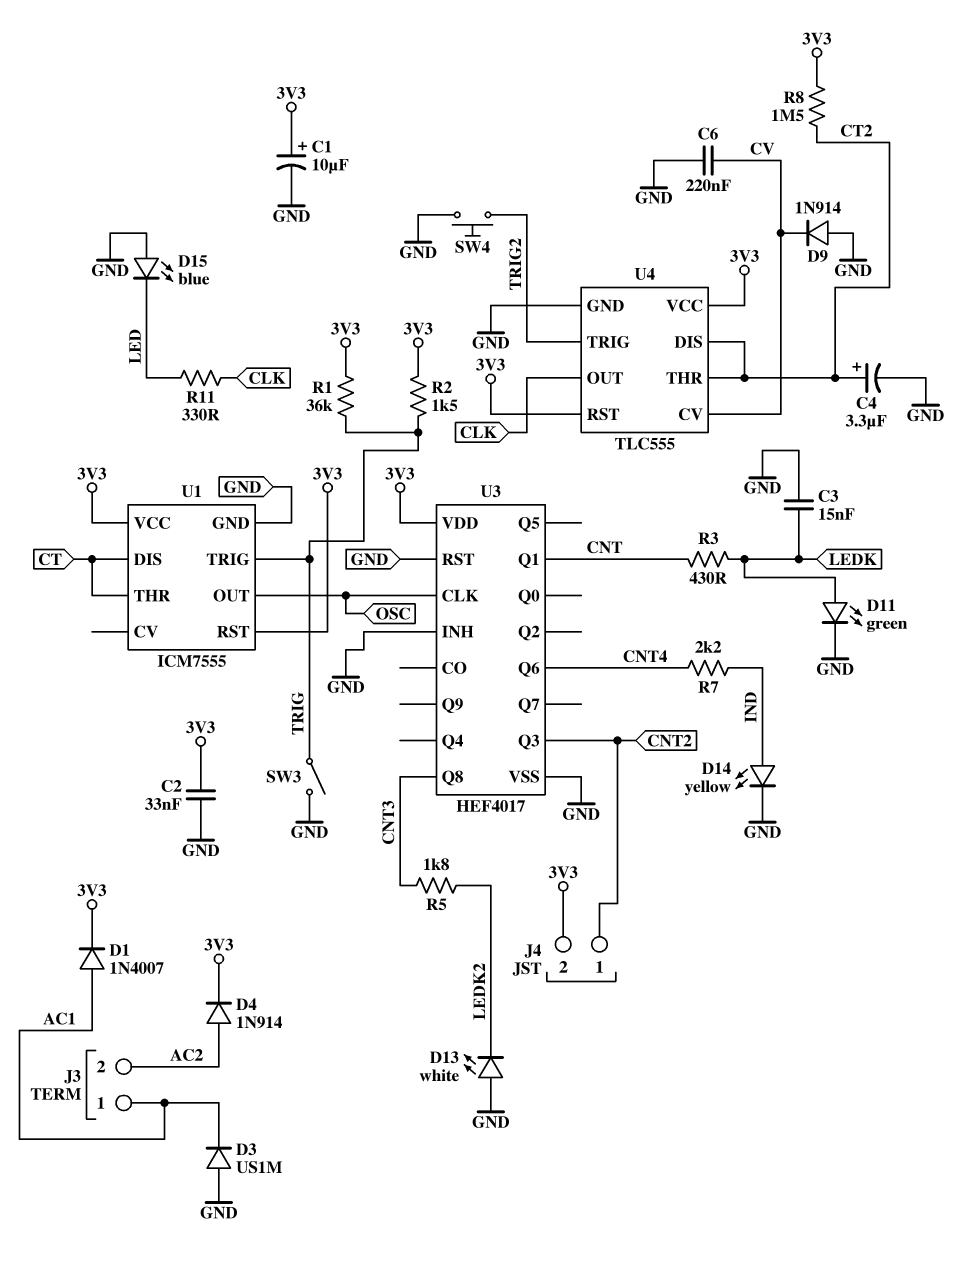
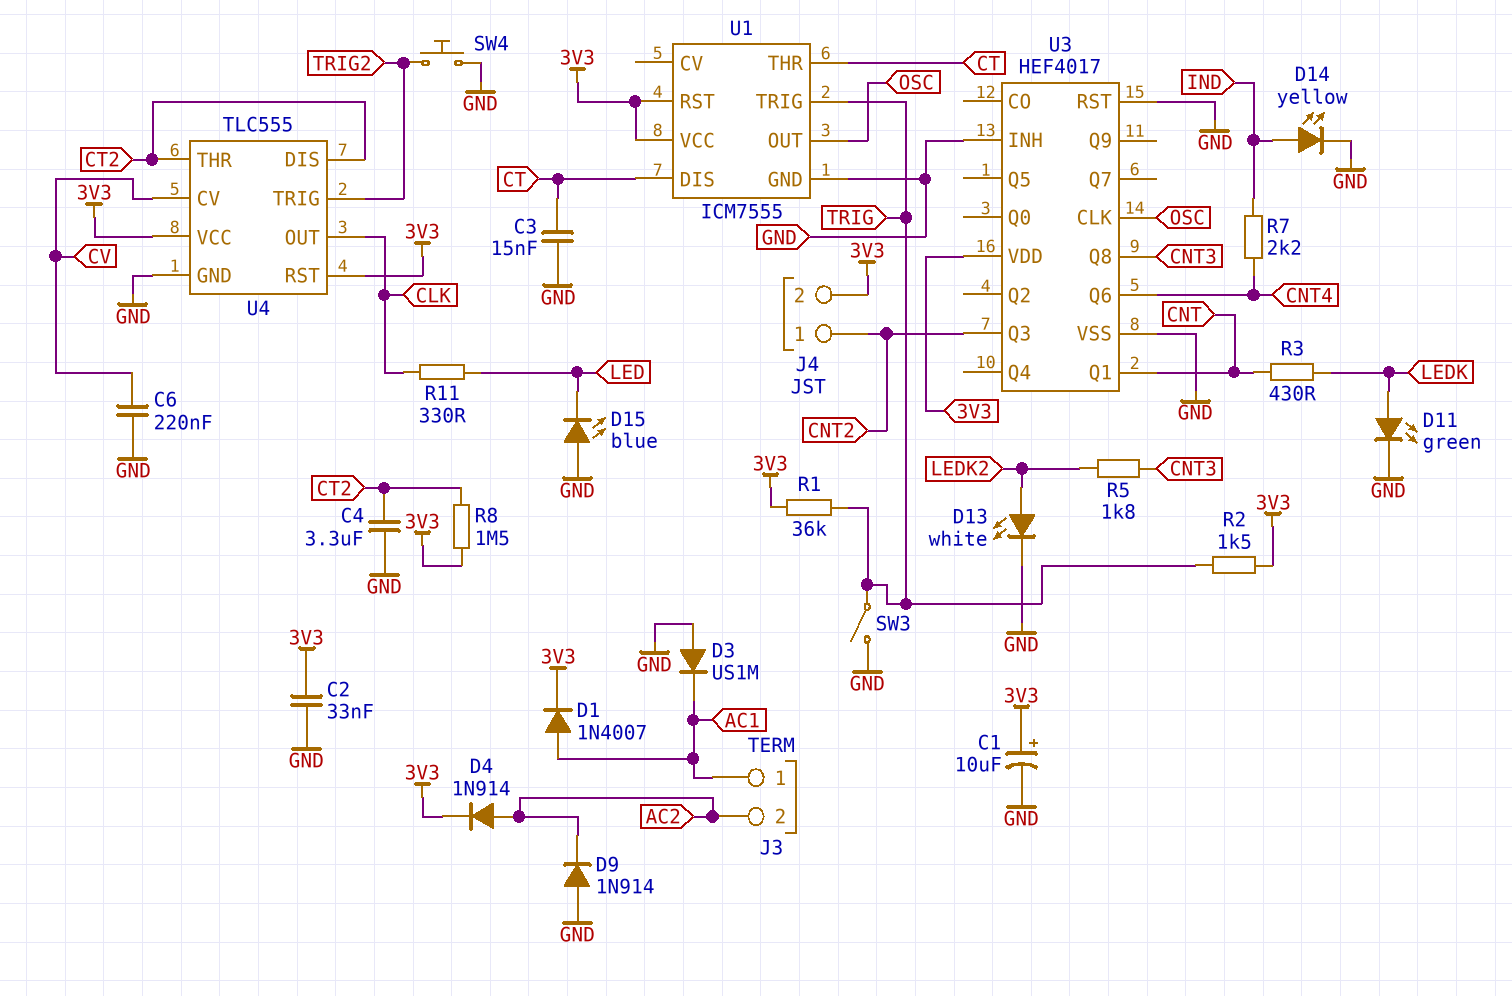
C3: 15nF (GND, LEDK) -> 15nF (CT, GND)
C4: 3.3uF (plus CT2, minus GND) -> 3.3uF (CT2, GND)
D9: diode 1N914 (A GND, K CV) -> diode 1N914 (A GND, K AC2)
D13: LED white (A GND, K LEDK2) -> LED white (A LEDK2, K GND)

